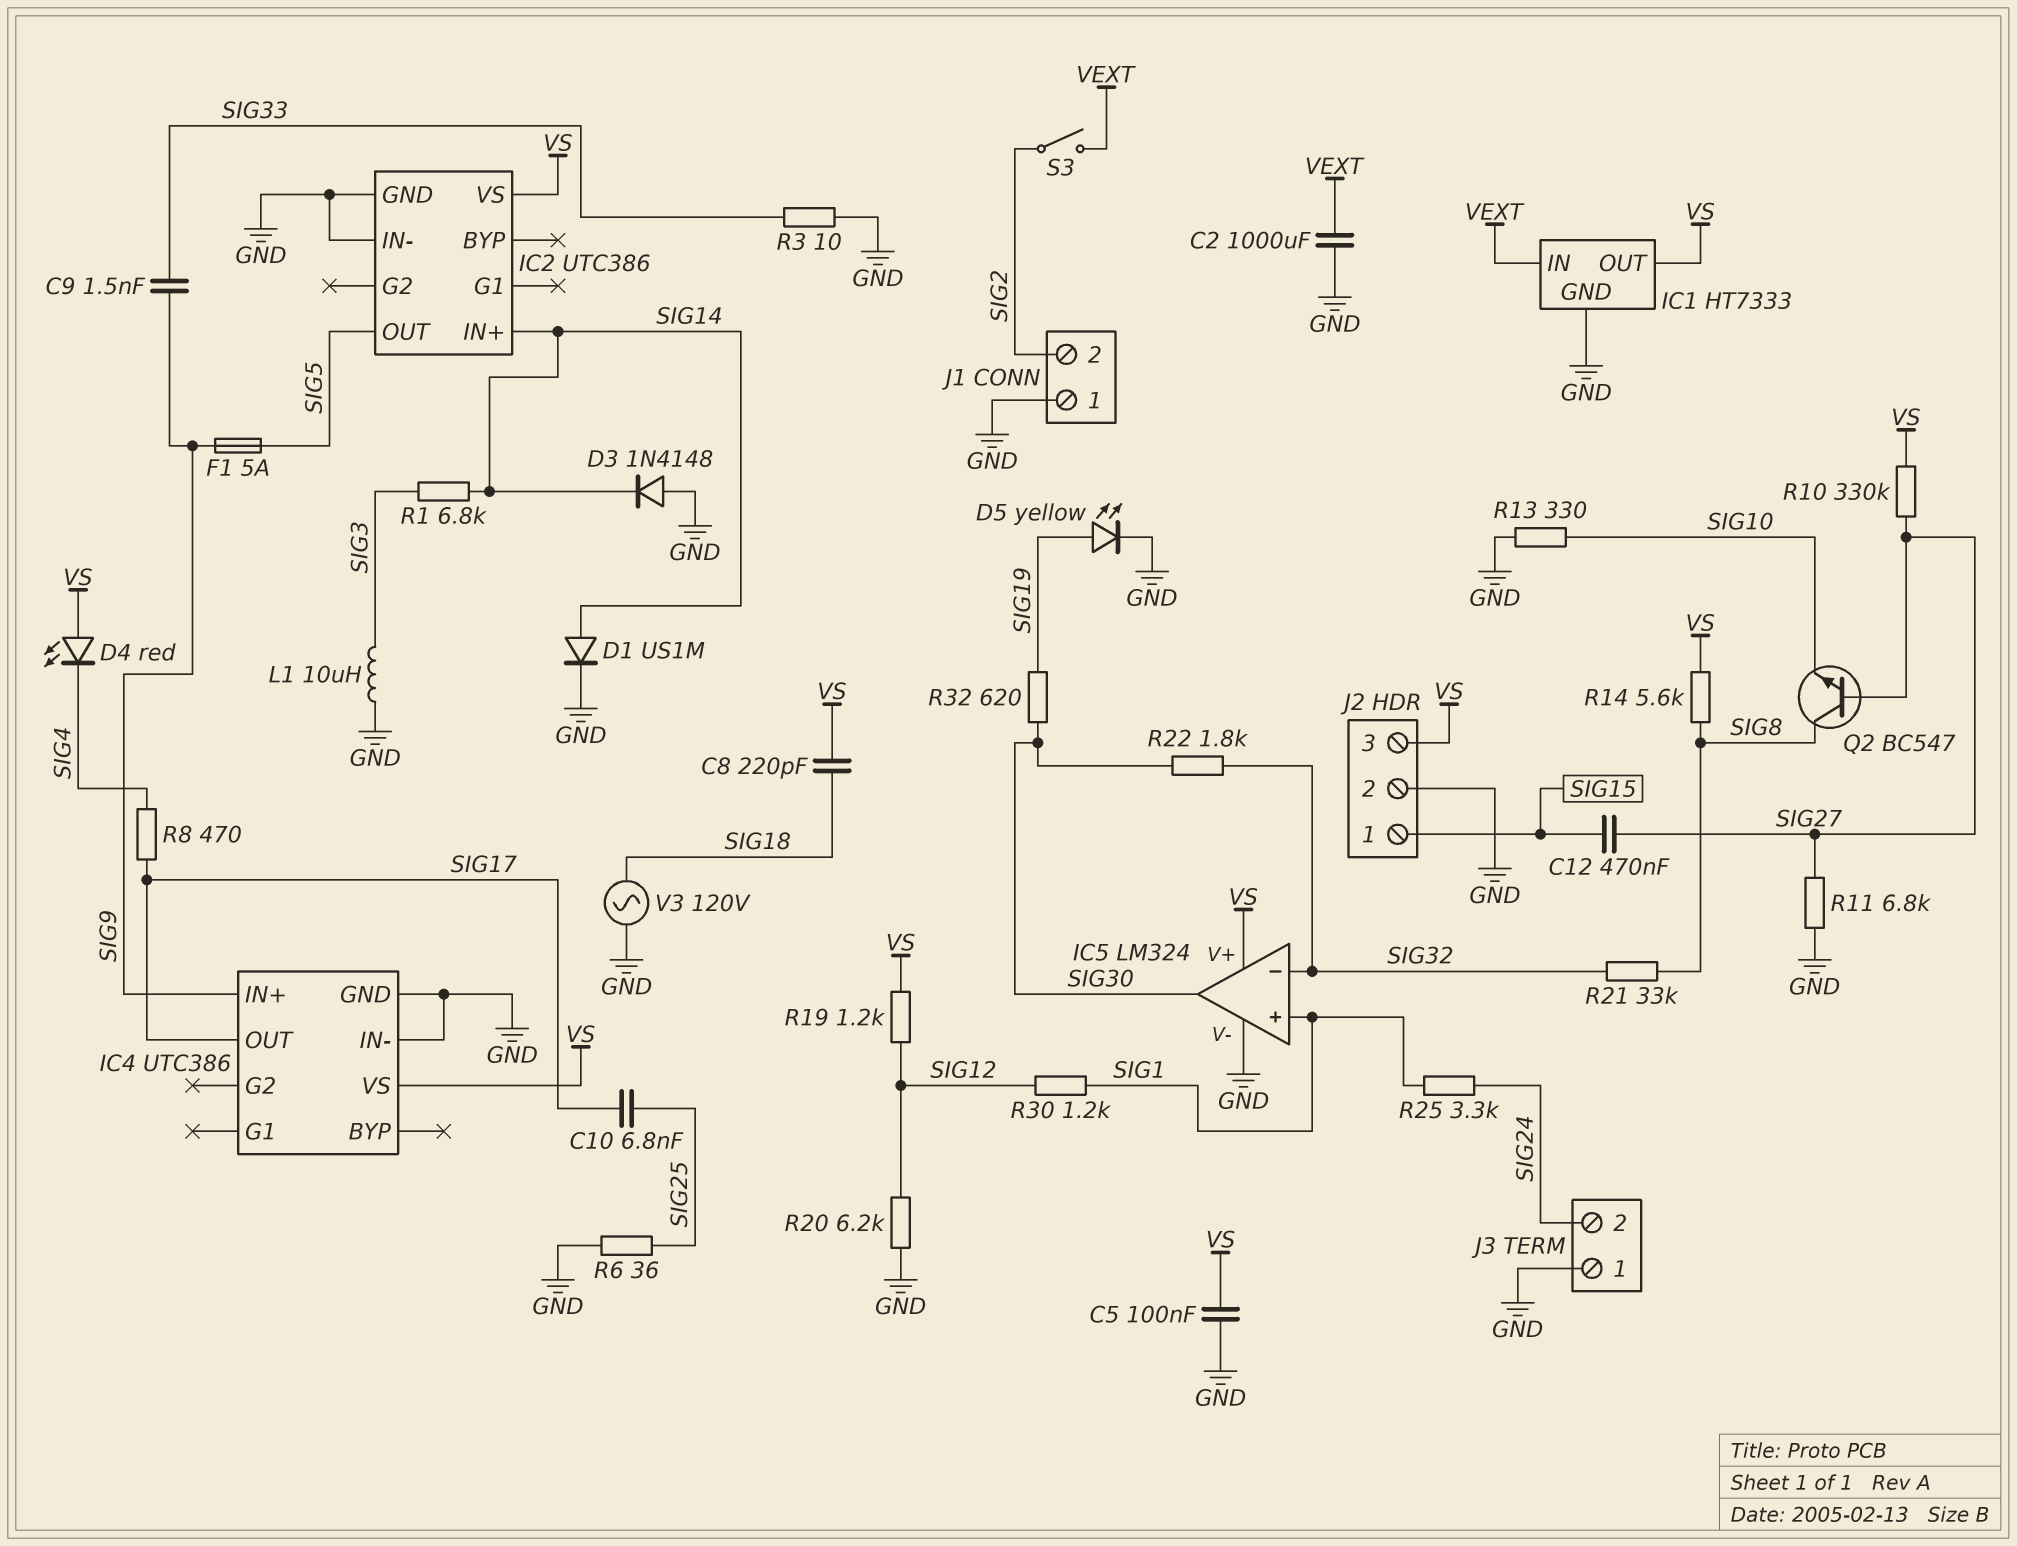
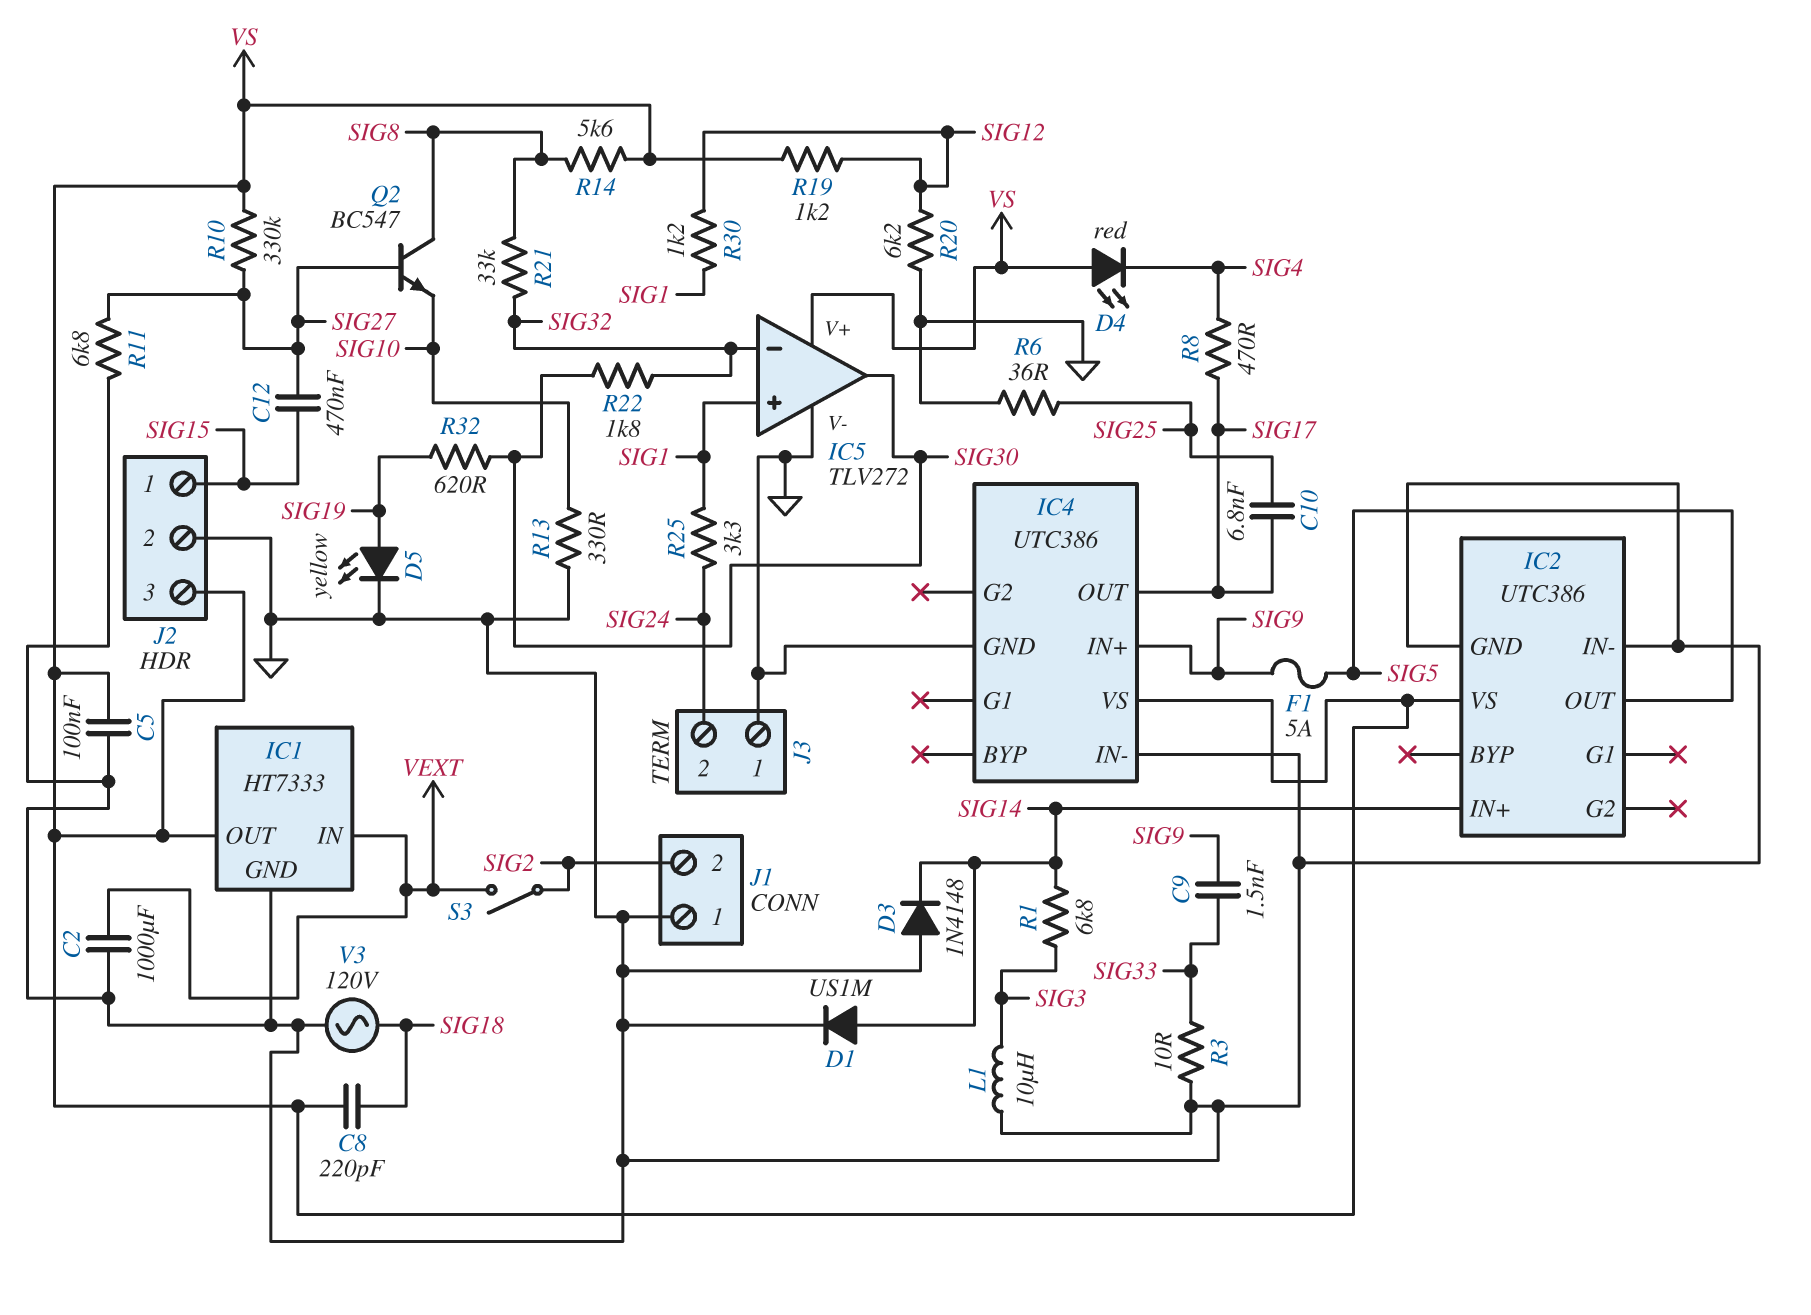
IC5: LM324 -> TLV272

